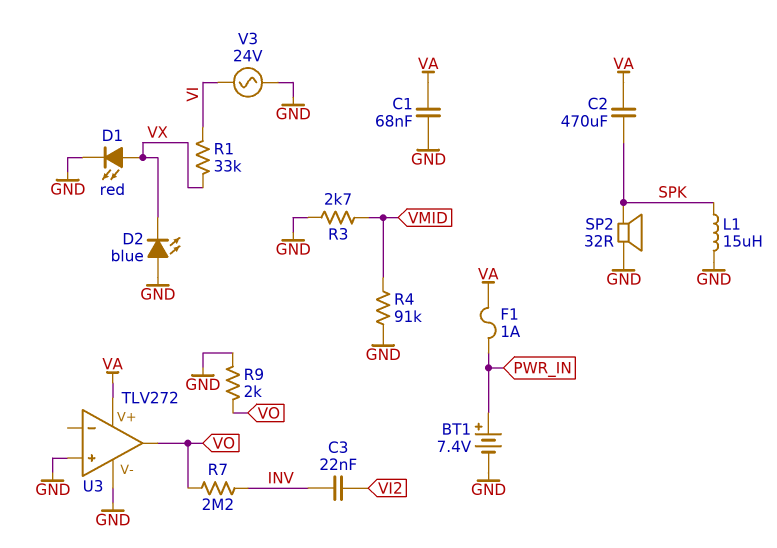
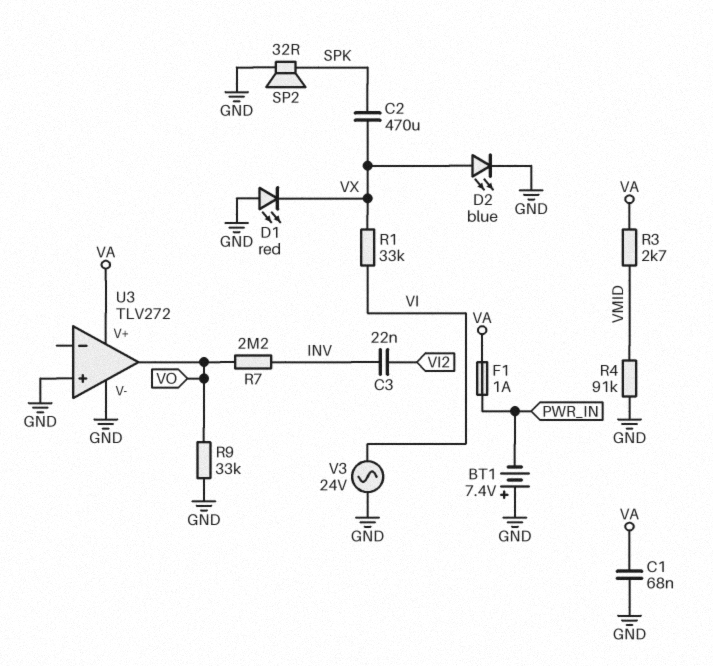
BT1: 7.4V (plus PWR_IN, minus GND) -> 7.4V (plus GND, minus PWR_IN)
C2: 470uF (SPK, VA) -> 470uF (SPK, VX)
D1: LED red (A VX, K GND) -> LED red (A GND, K VX)
D2: LED blue (A GND, K VX) -> LED blue (A VX, K GND)
L1: 15uH (GND, SPK) -> none
R3: 2.7k (GND, VMID) -> 2.7k (VA, VMID)
R9: 2k (GND, VO) -> 33k (GND, VO)

